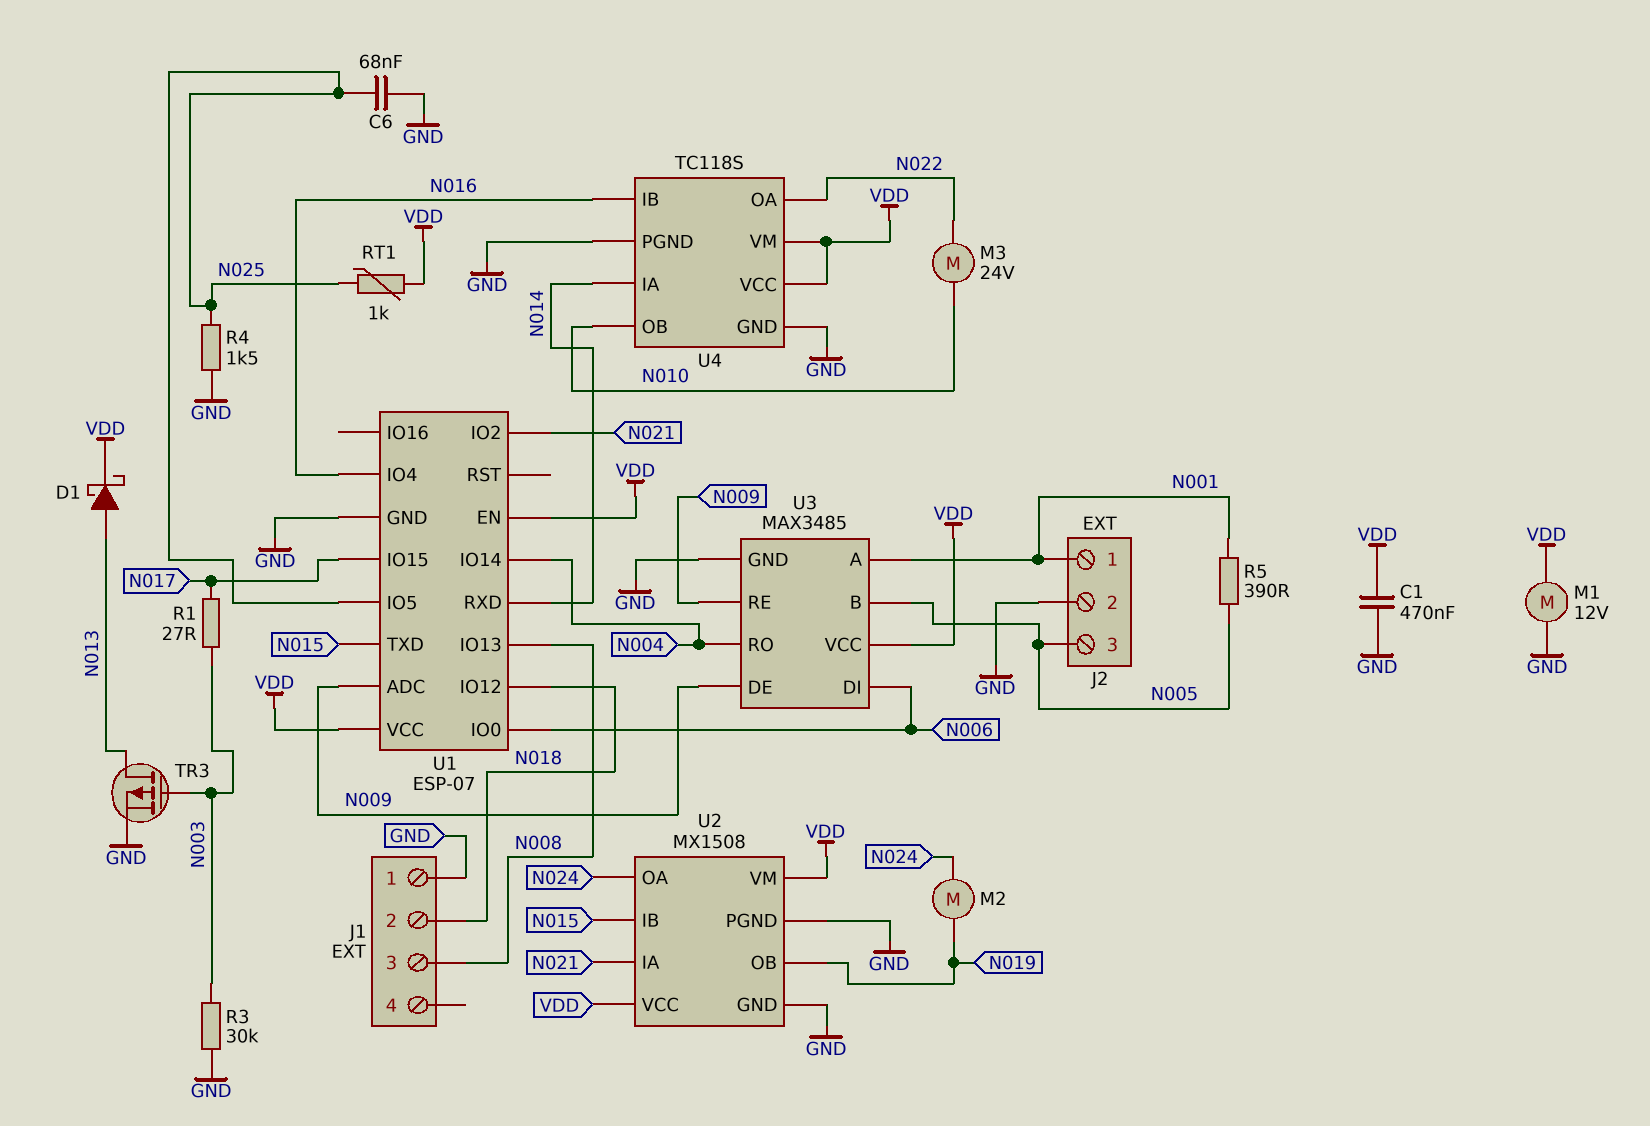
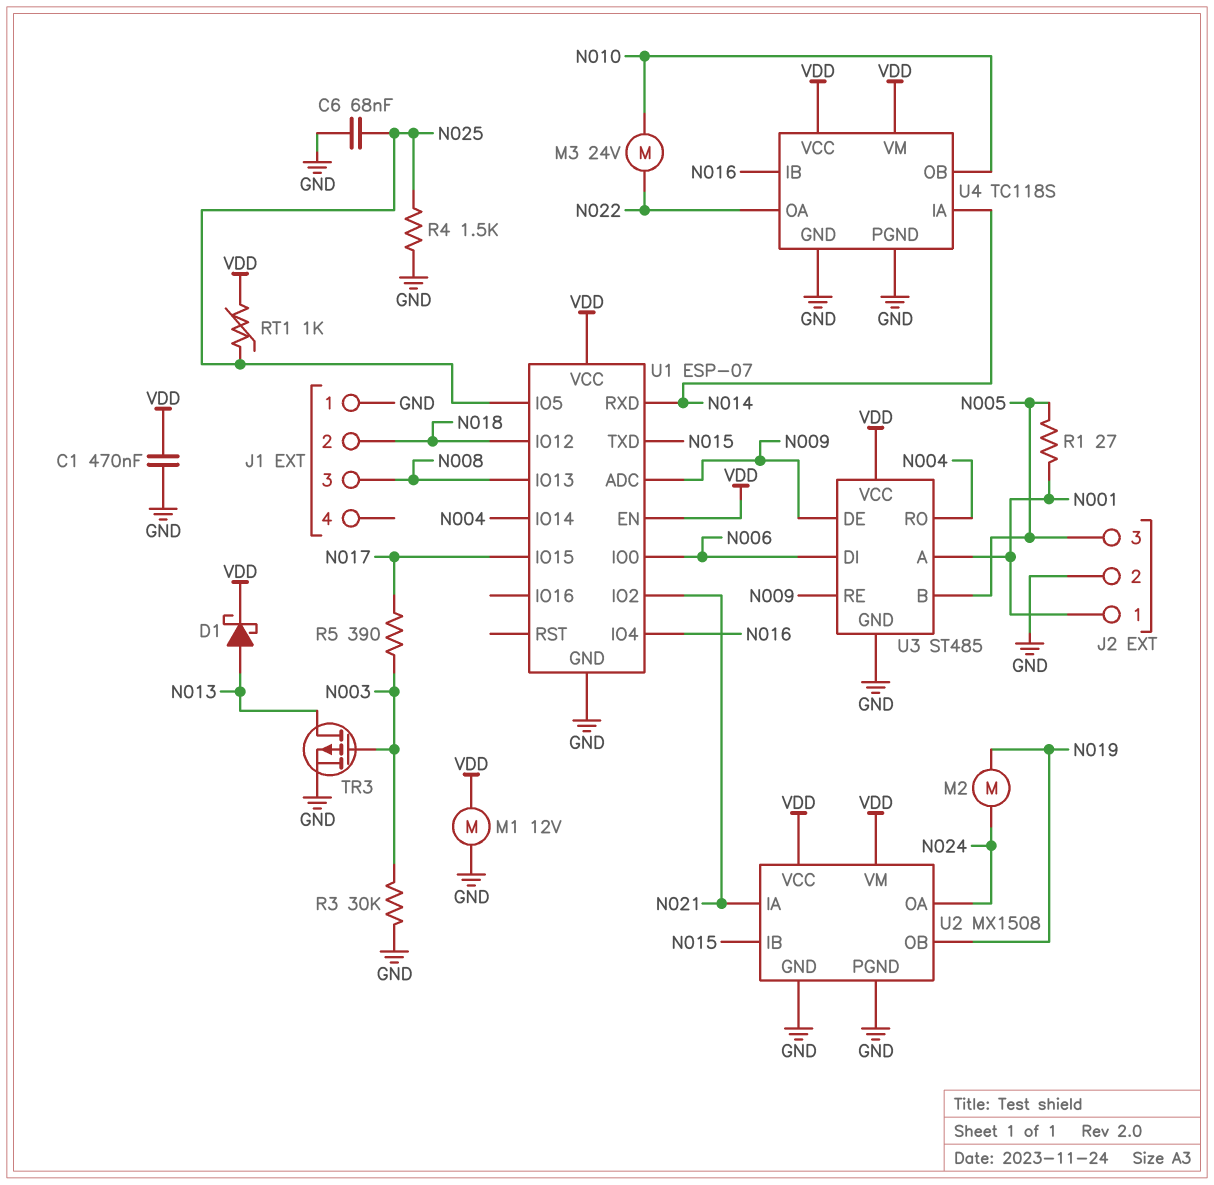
R1: 27 (N003, N017) -> 27 (N001, N005)
R5: 390 (N001, N005) -> 390 (N003, N017)
U3: MAX3485 -> ST485

